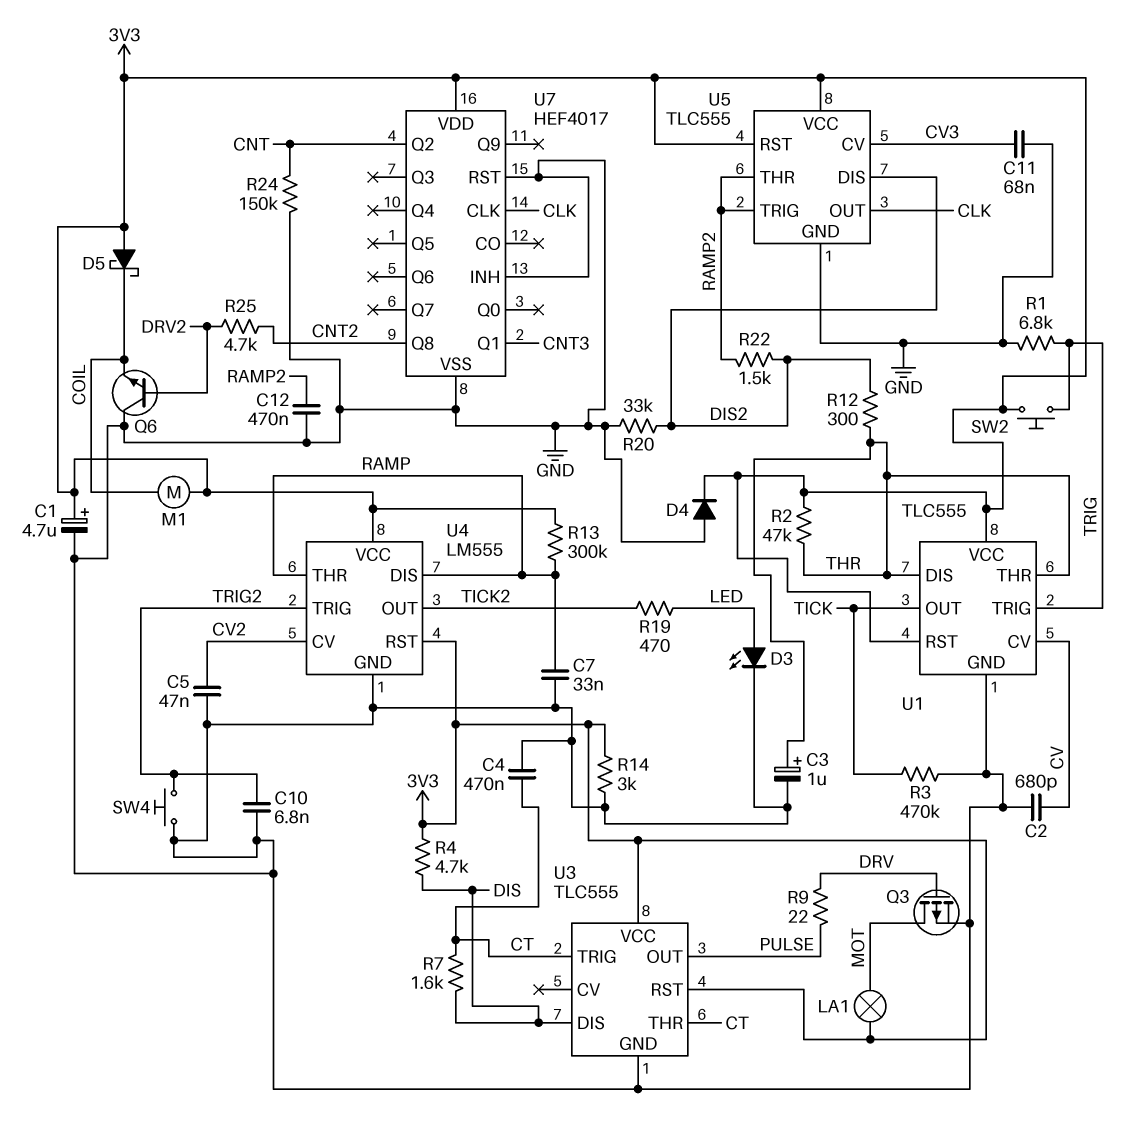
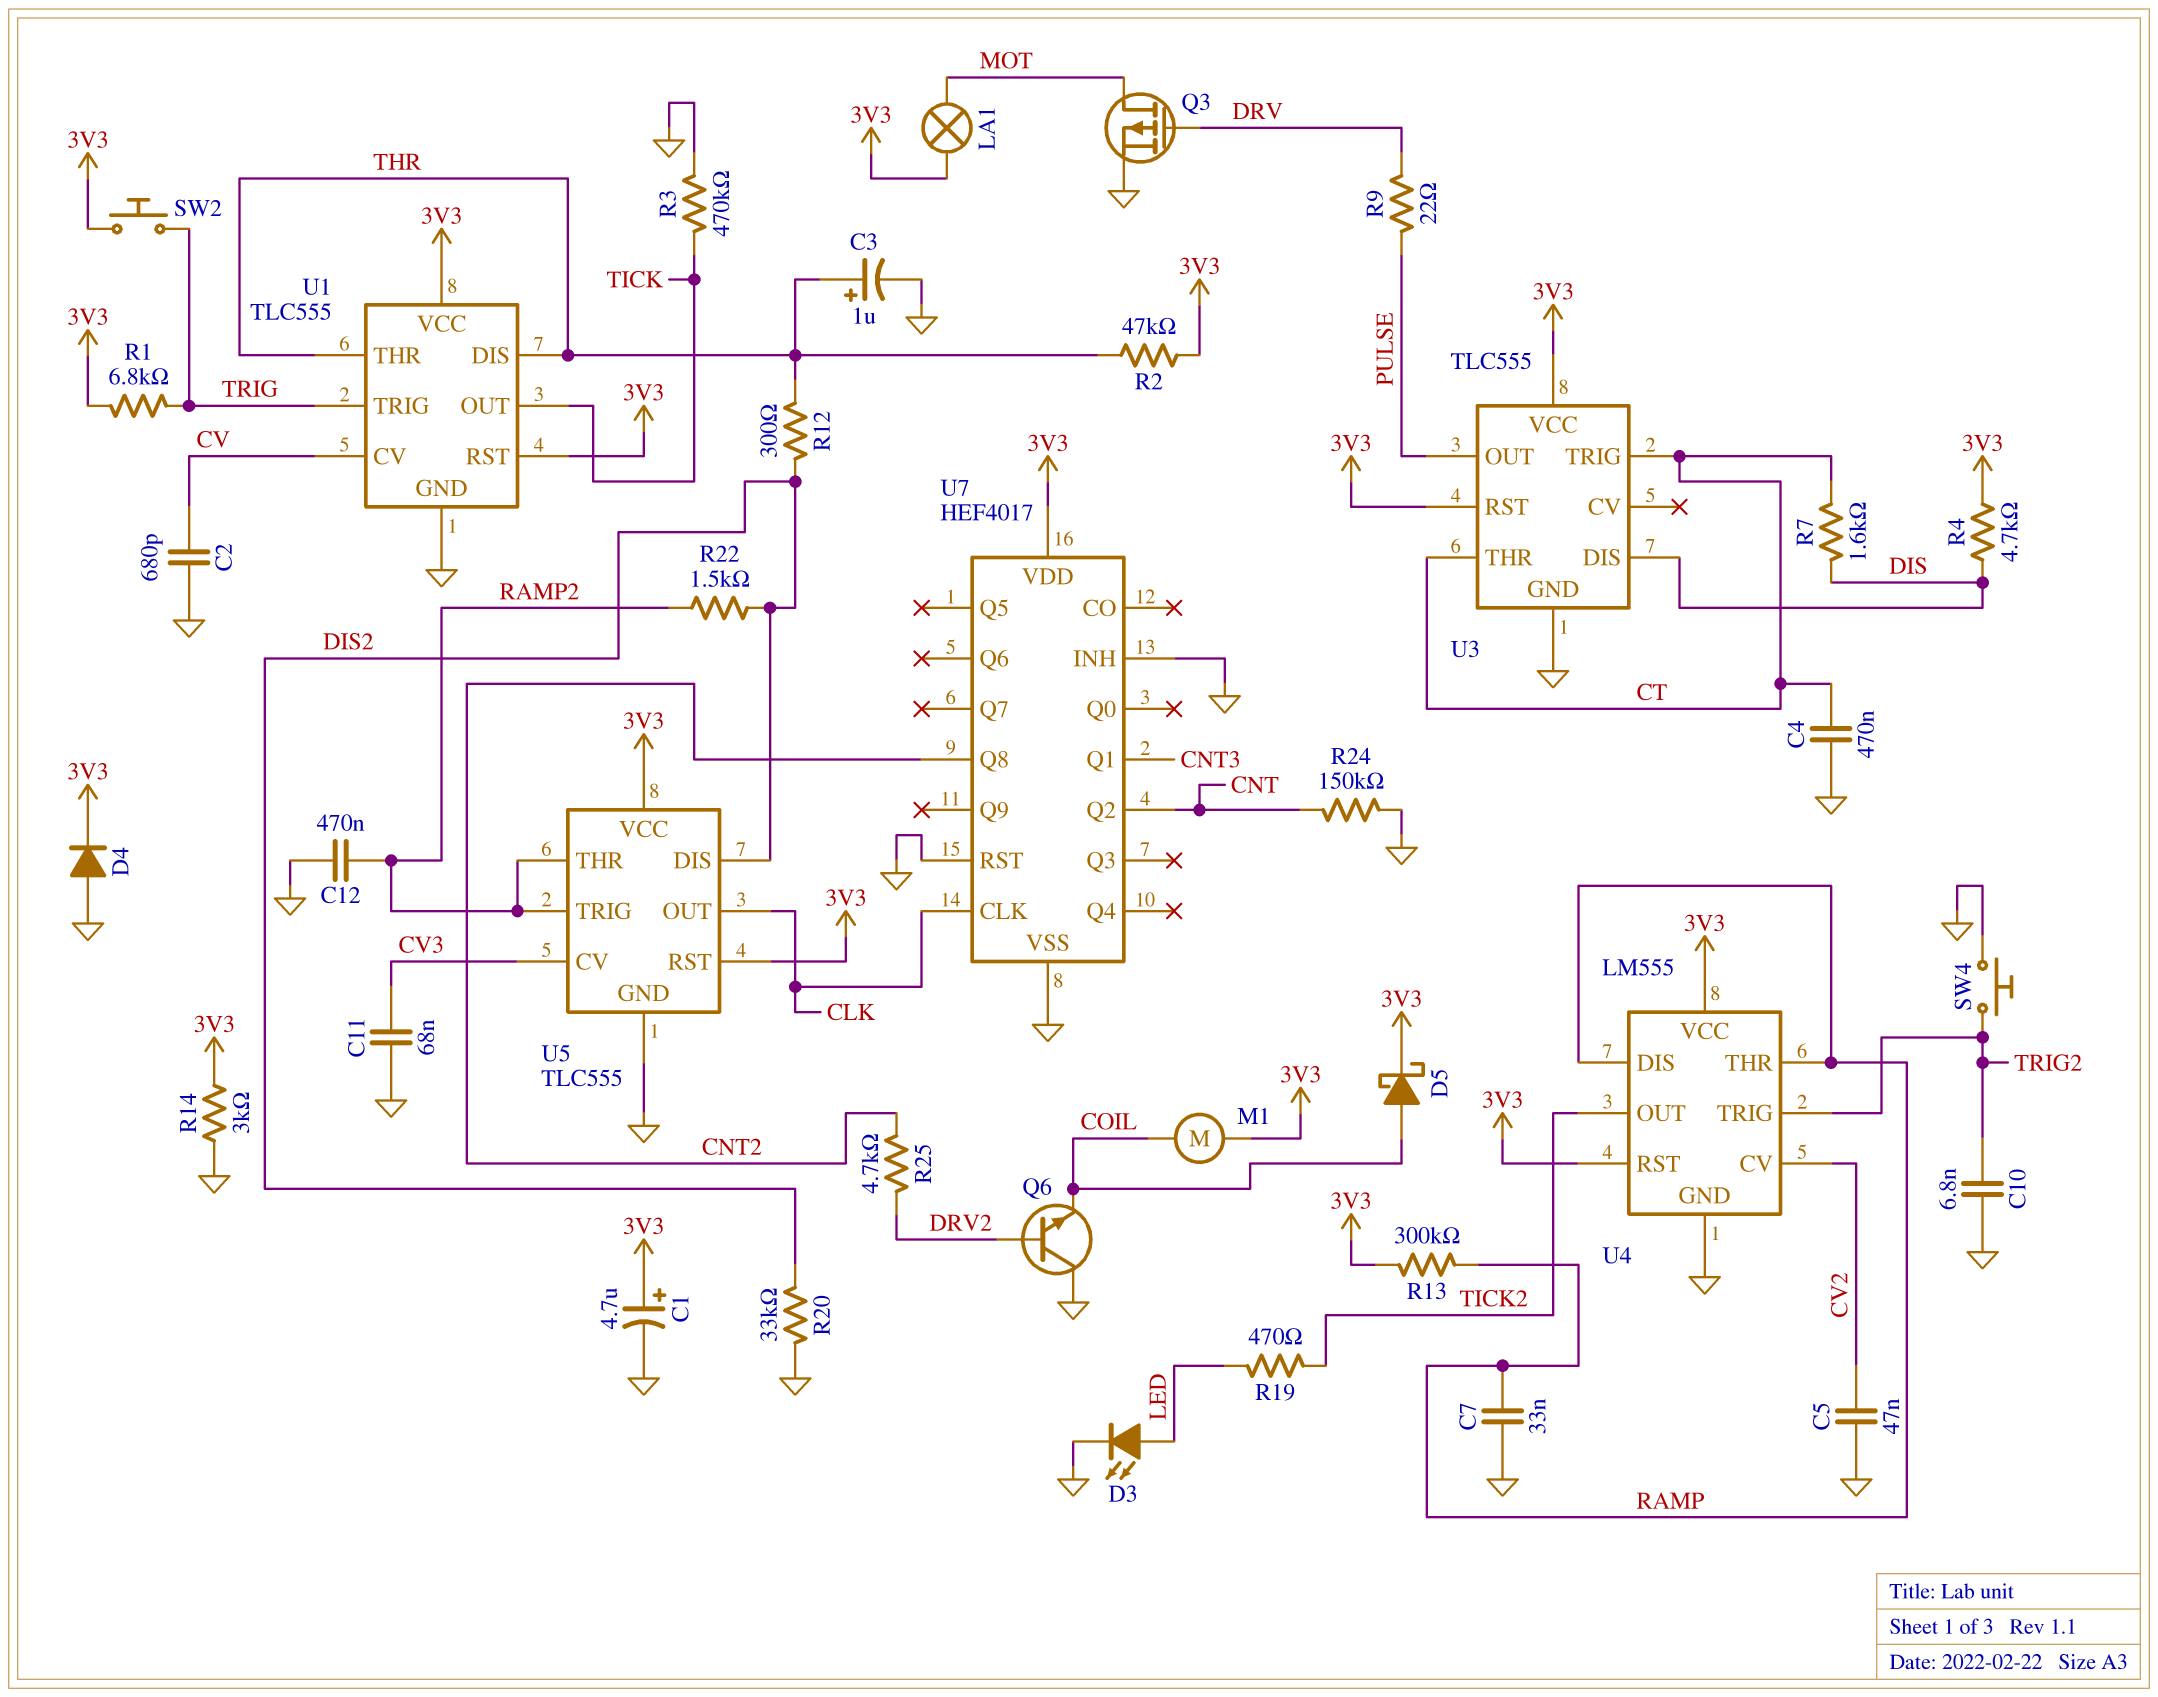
D5: schottky (A 3V3, K COIL) -> schottky (A COIL, K 3V3)
R1: 6.8k (GND, TRIG) -> 6.8k (3V3, TRIG)

